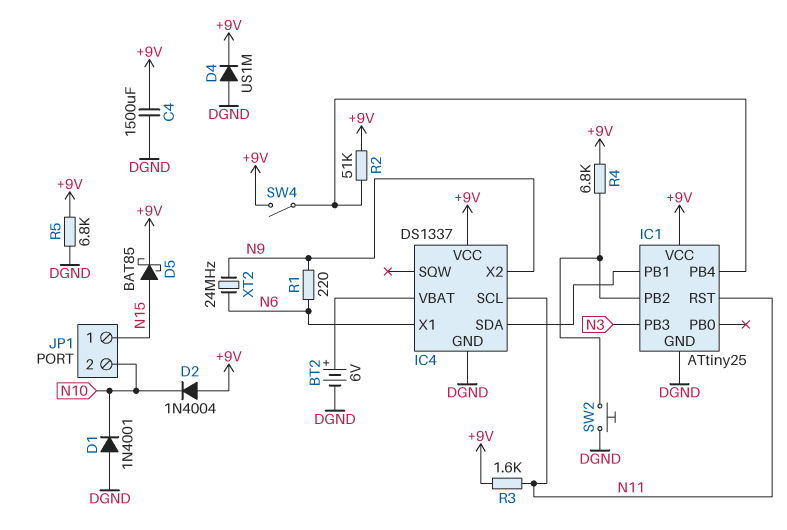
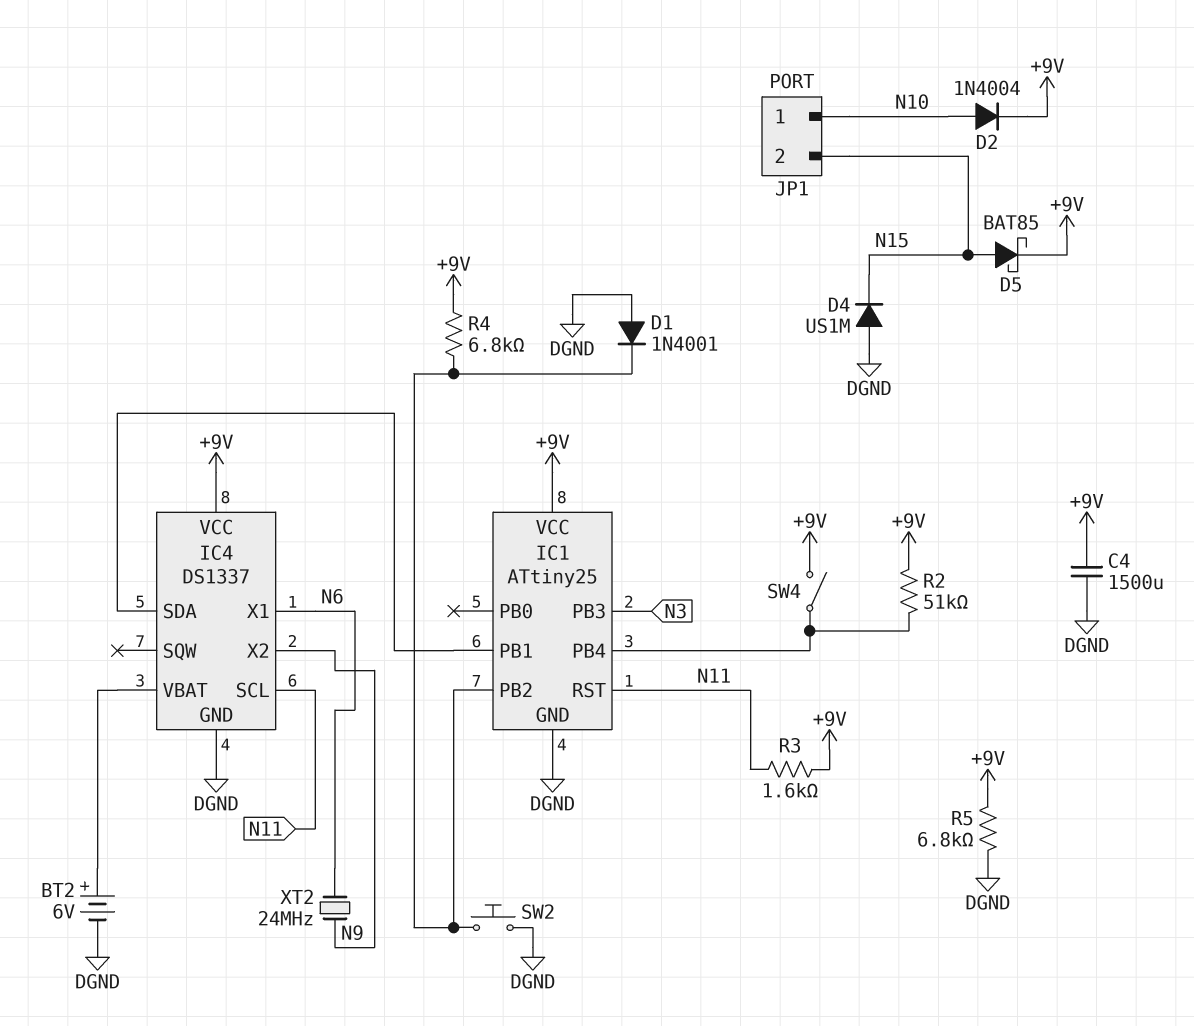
D1: diode 1N4001 (A DGND, K N10) -> diode 1N4001 (A DGND, K IC1/PB2)
D2: diode 1N4004 (A +9V, K N10) -> diode 1N4004 (A N10, K +9V)
D4: diode US1M (A DGND, K +9V) -> diode US1M (A DGND, K N15)
JP1 pin 1: N15 -> N10
JP1 pin 2: N10 -> N15
R1: 220 (N6, N9) -> none

